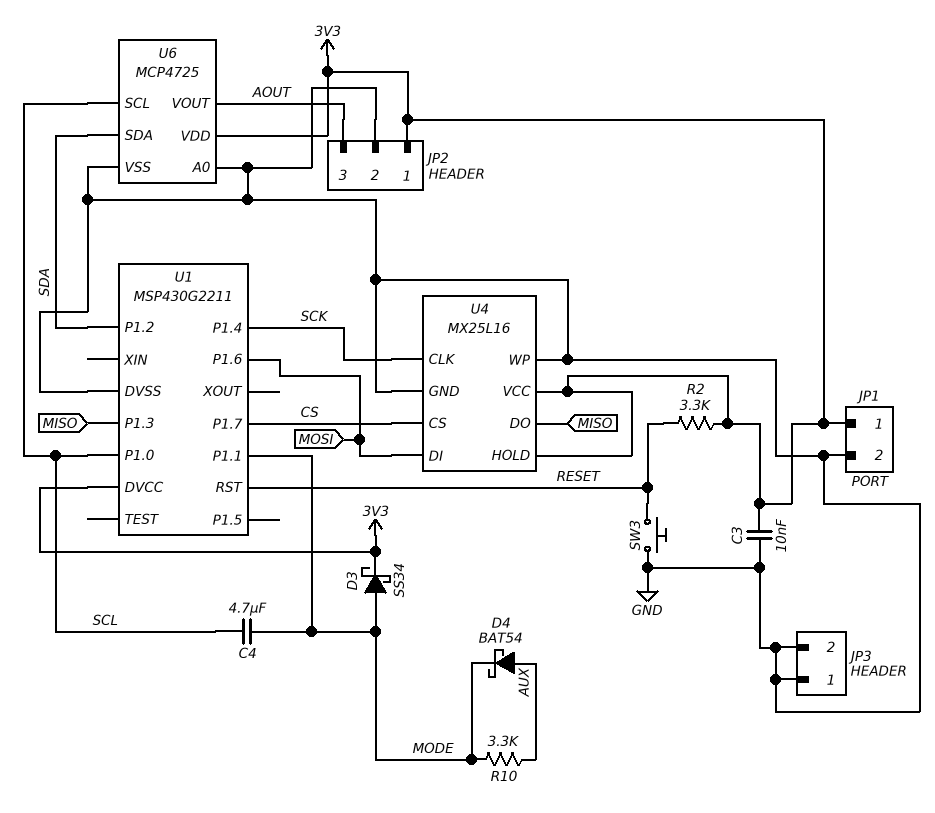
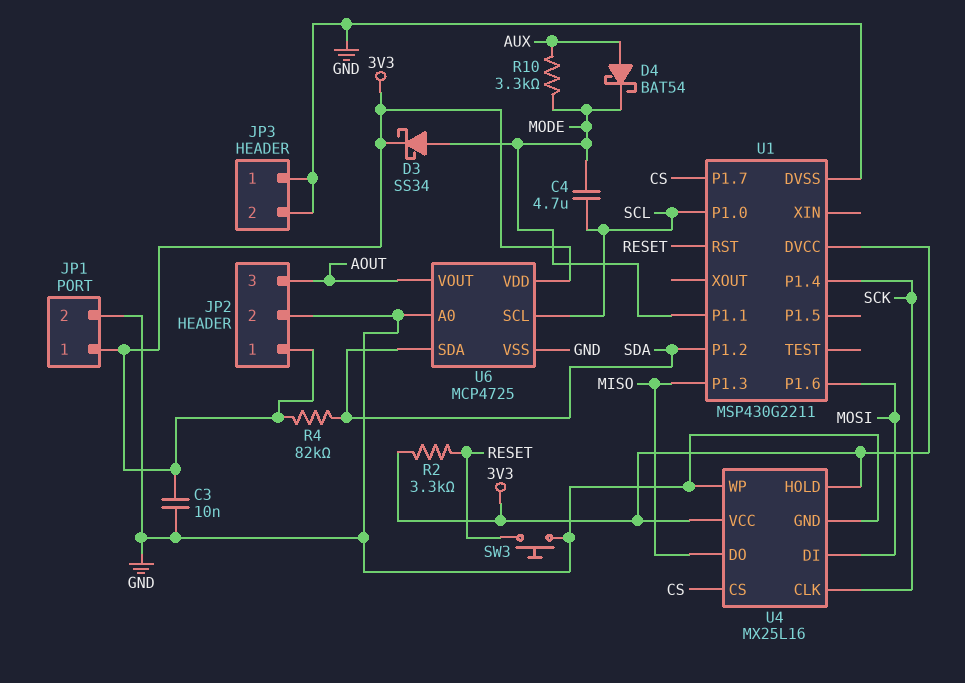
R4: none -> 82k (3V3, SDA)

